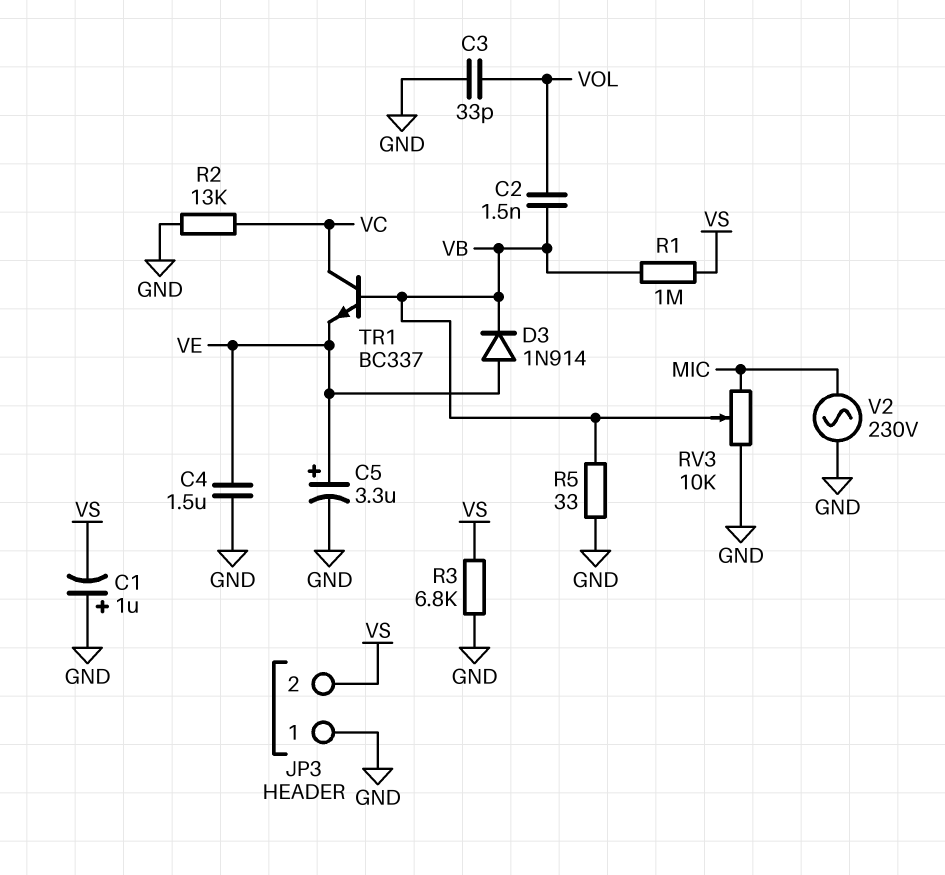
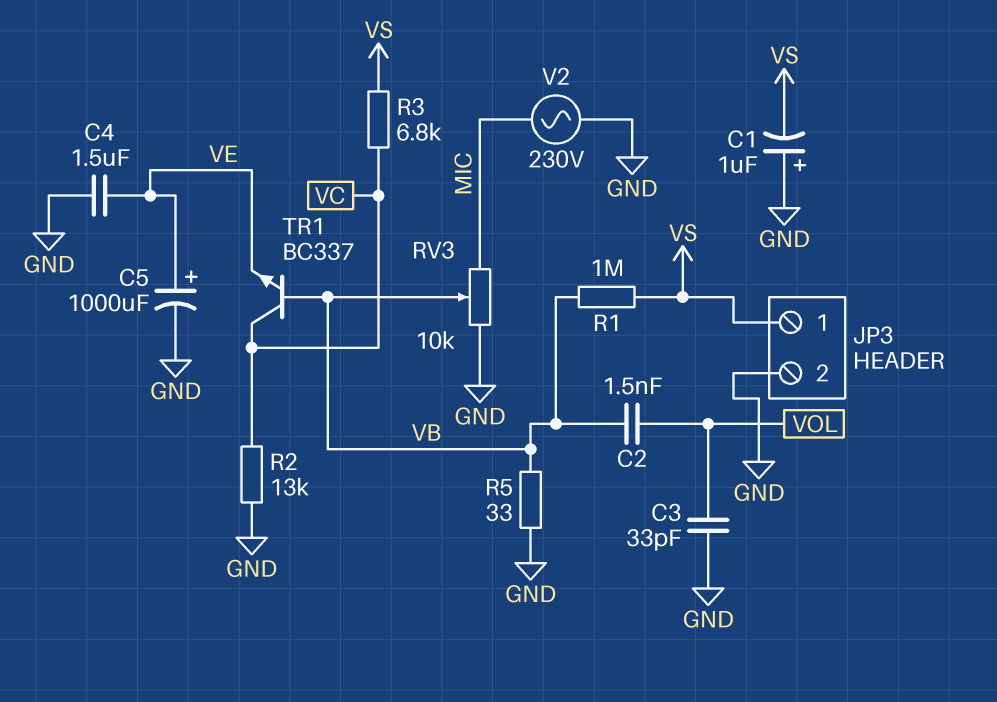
C5: 3.3uF (plus VE, minus GND) -> 1000uF (plus VE, minus GND)
D3: diode 1N914 (A VE, K VB) -> none
JP3 pin 1: GND -> VS
JP3 pin 2: VS -> GND
R3: 6.8k (GND, VS) -> 6.8k (VC, VS)

